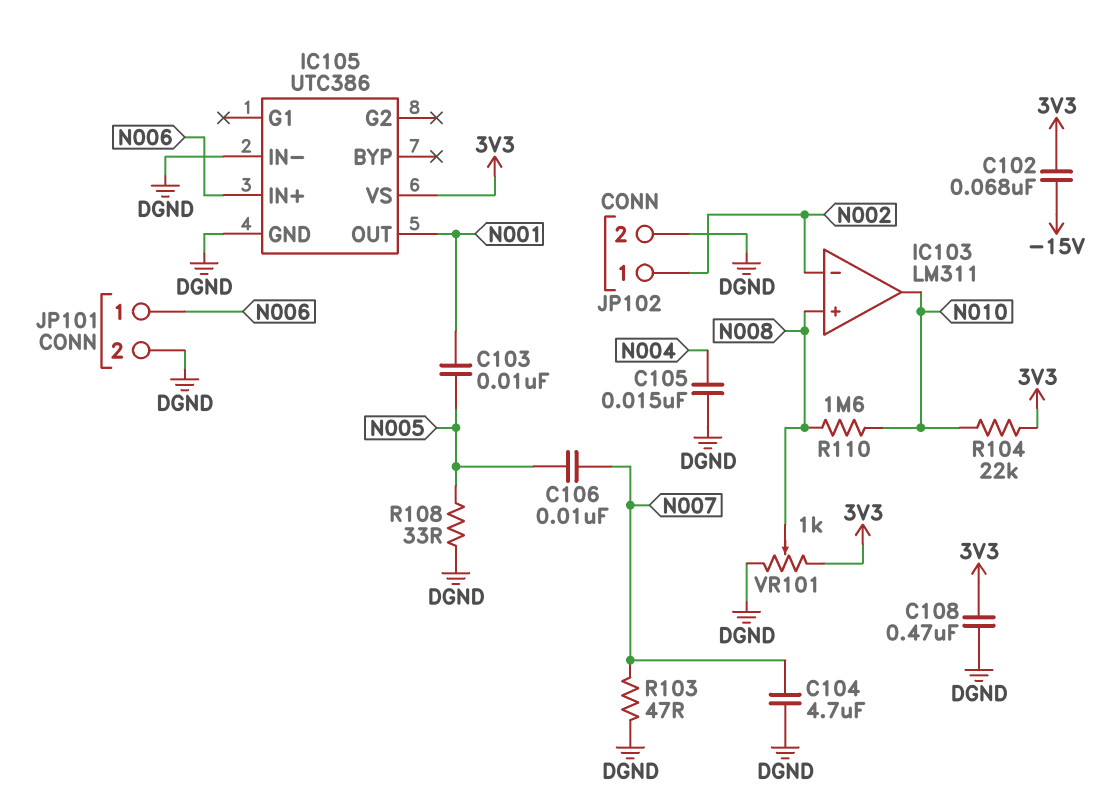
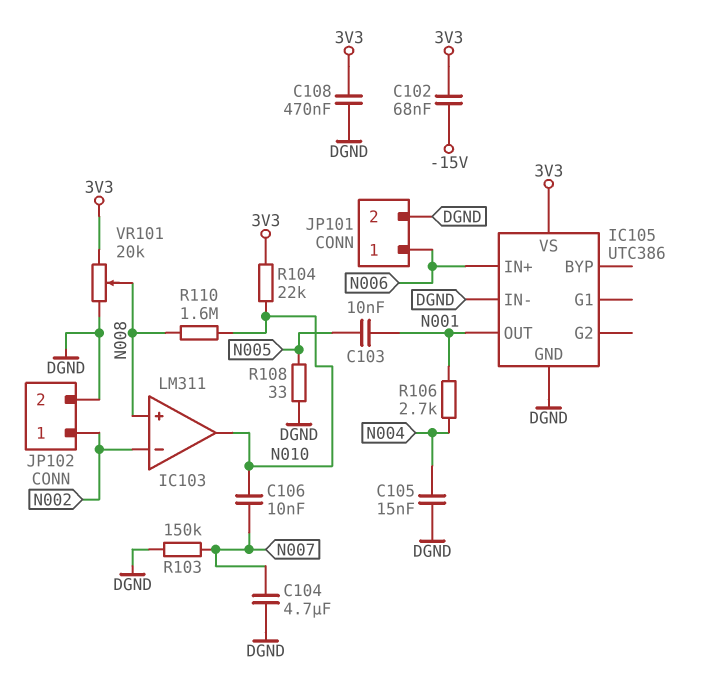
C106: 10nF (N005, N007) -> 10nF (N007, N010)
R103: 47 (DGND, N007) -> 150k (DGND, N007)
R106: none -> 2.7k (N001, N004)
VR101: 1k (3V3, DGND, wiper N008) -> 20k (3V3, DGND, wiper N008)

